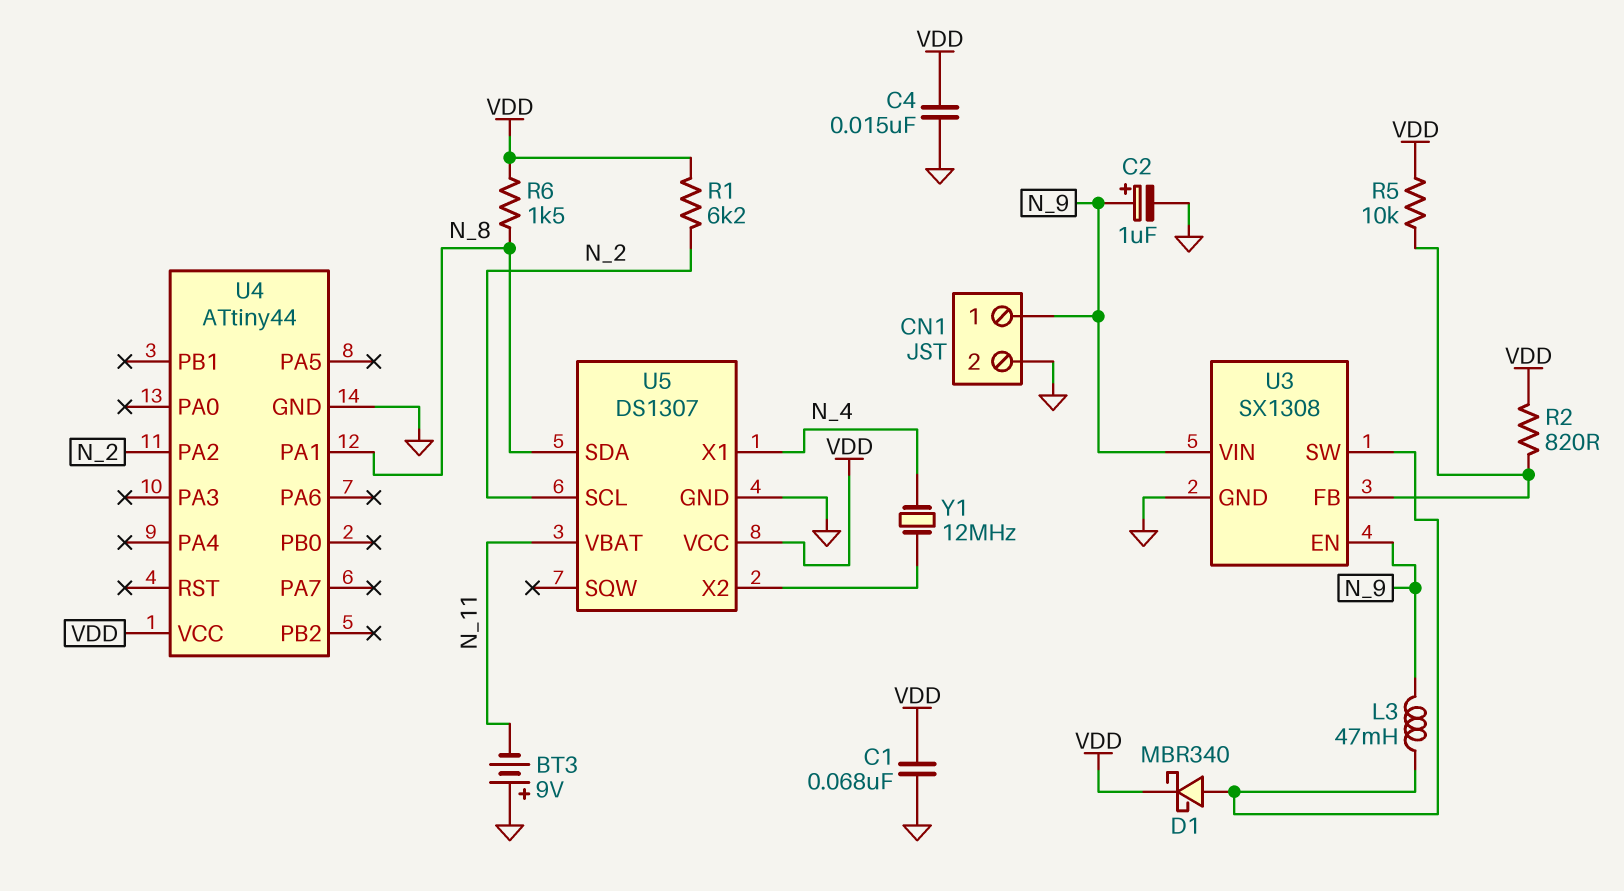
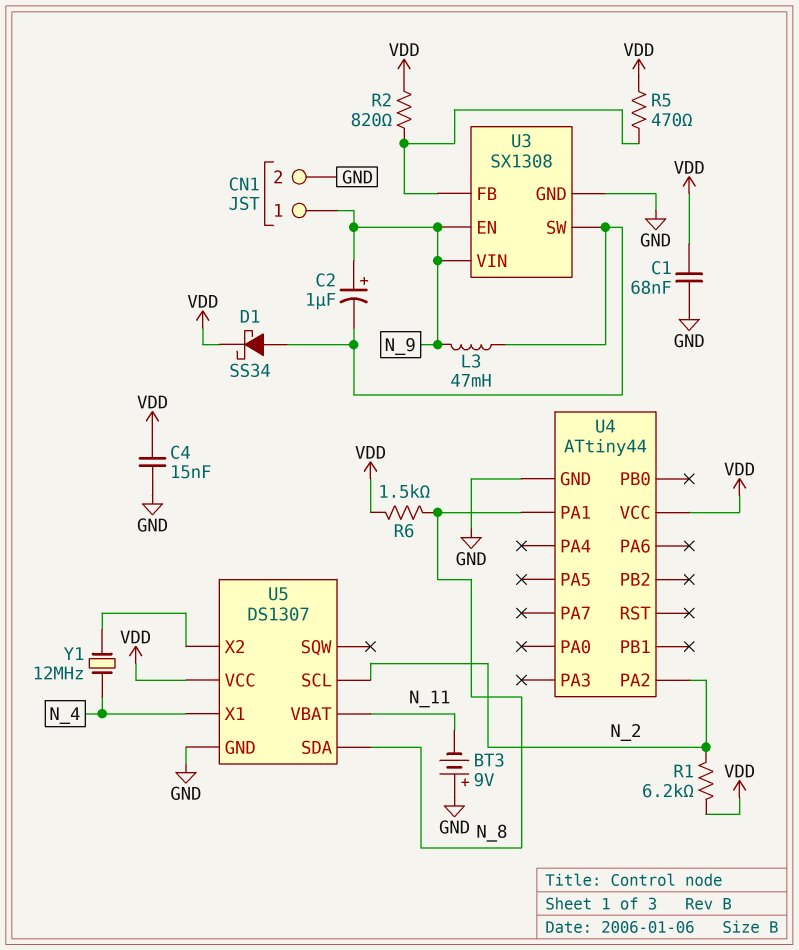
C2: 1uF (plus N_9, minus GND) -> 1uF (plus N_9, minus U3/SW)
D1: schottky MBR340 (A U3/SW, K VDD) -> schottky SS34 (A U3/SW, K VDD)
R5: 10k (U3/FB, VDD) -> 470 (U3/FB, VDD)

